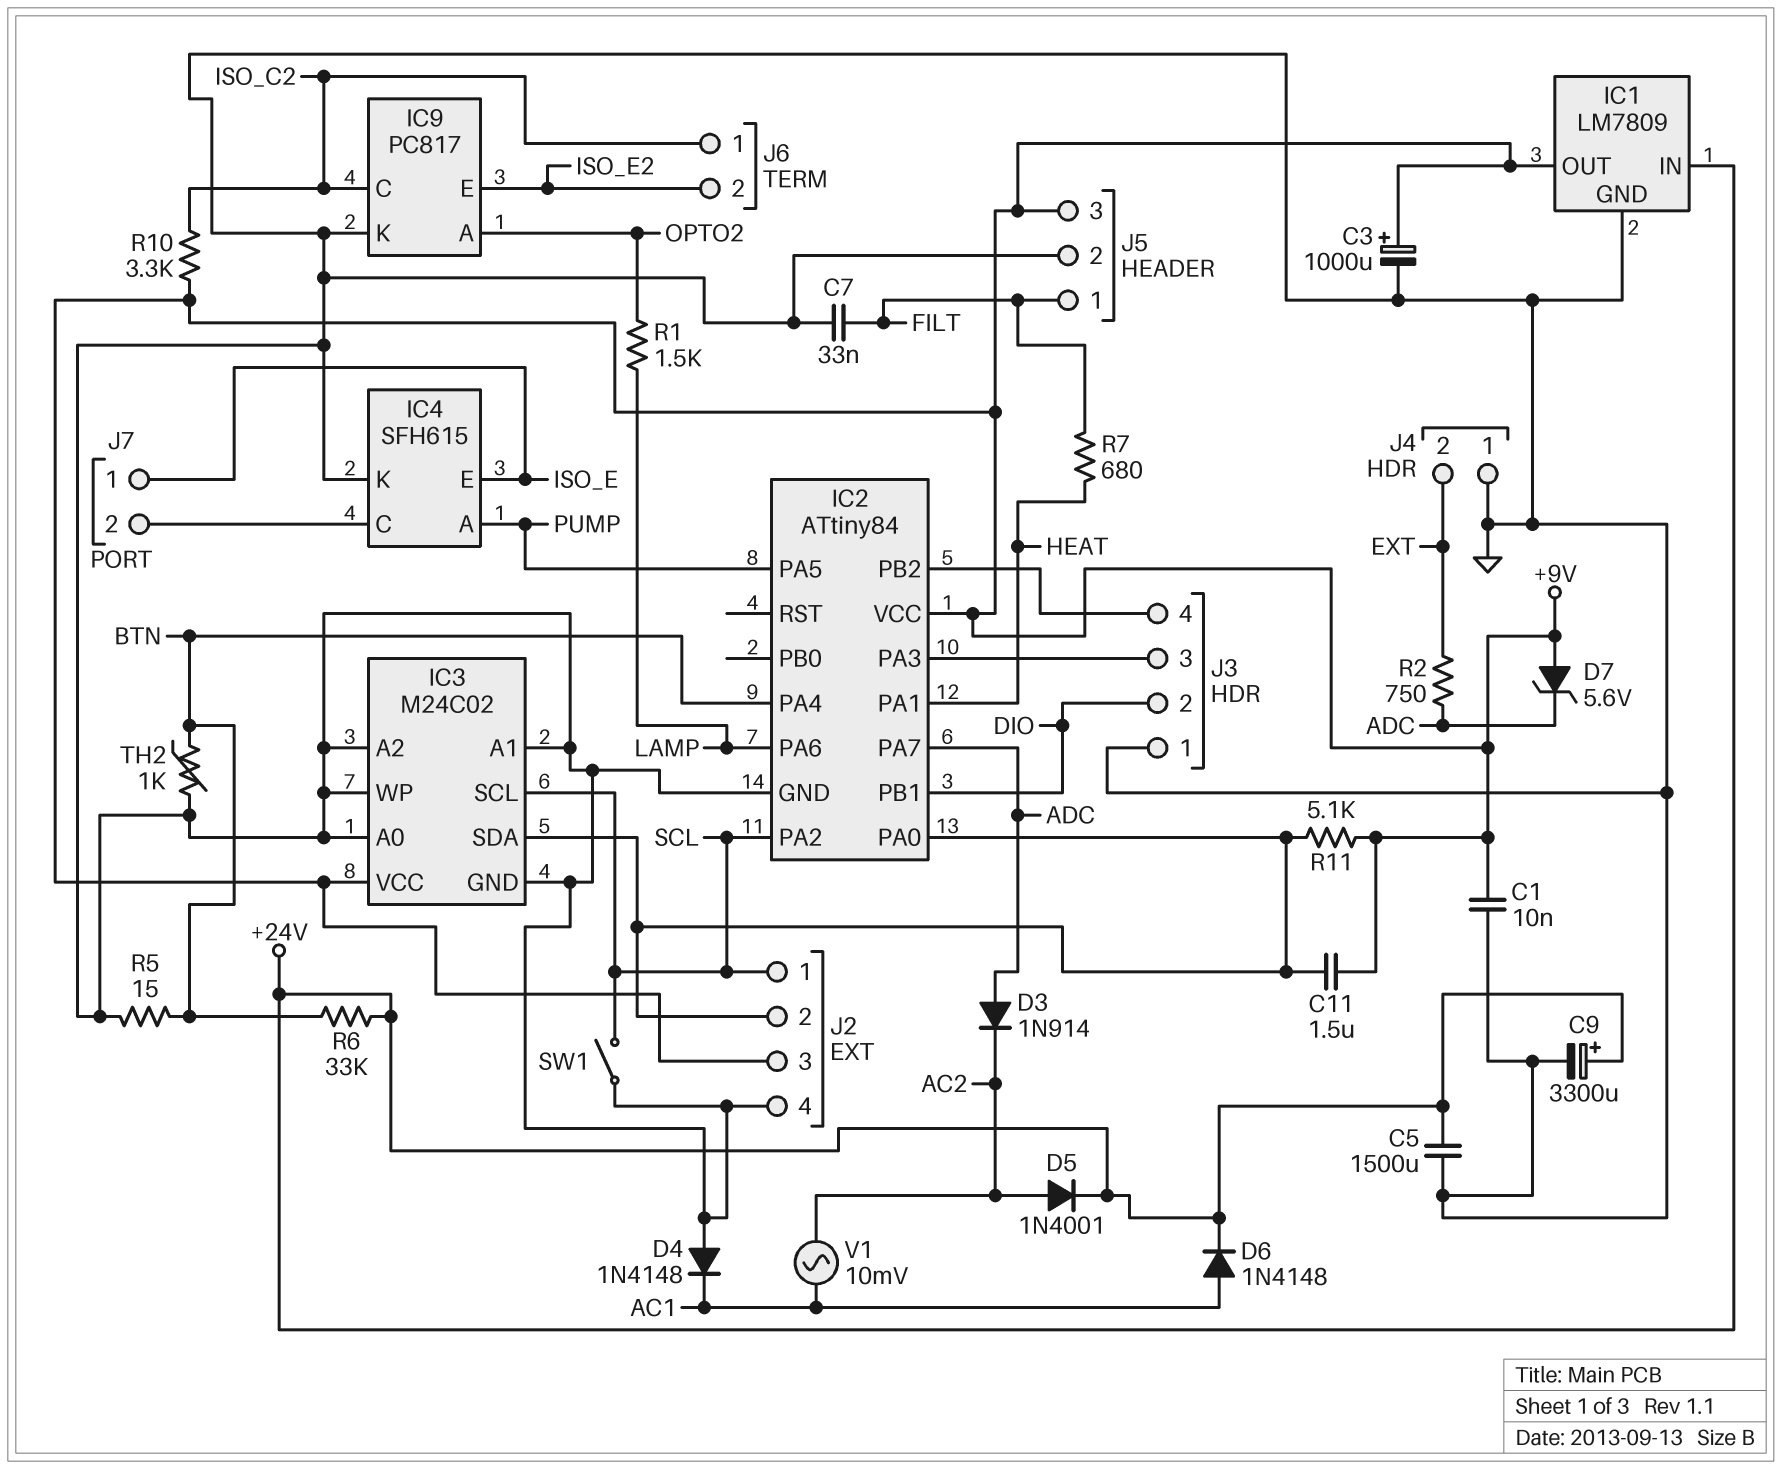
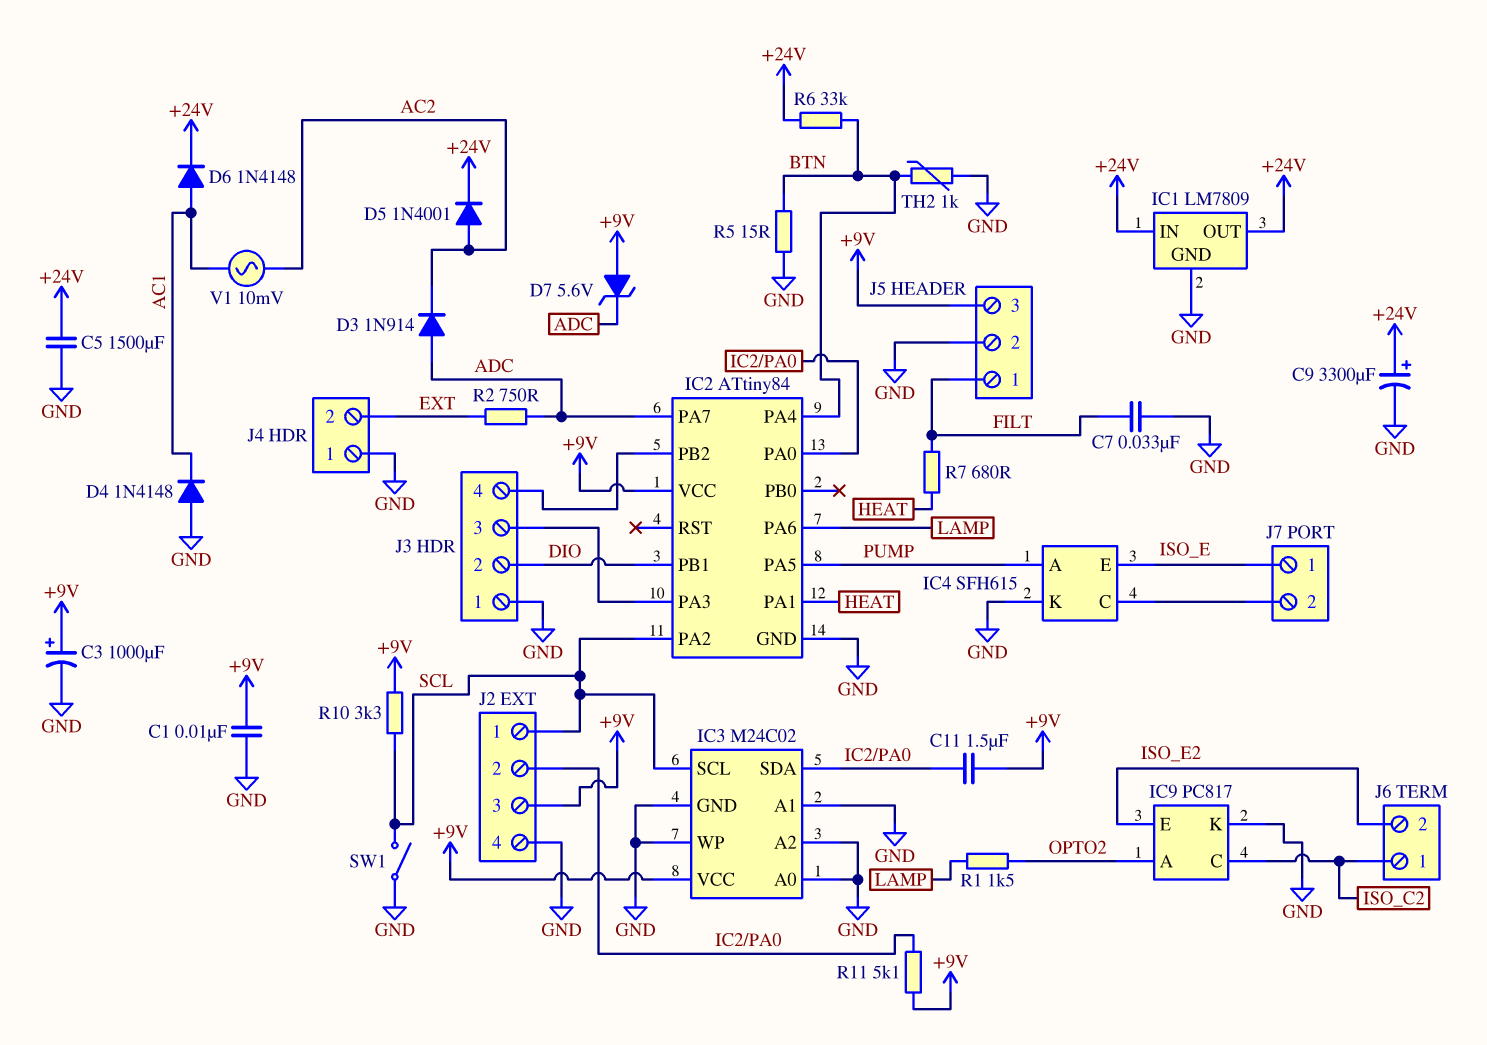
IC1 pin OUT: +9V -> +24V
R10: 3.3k (+9V, ISO_C2) -> 3.3k (+9V, SCL)

